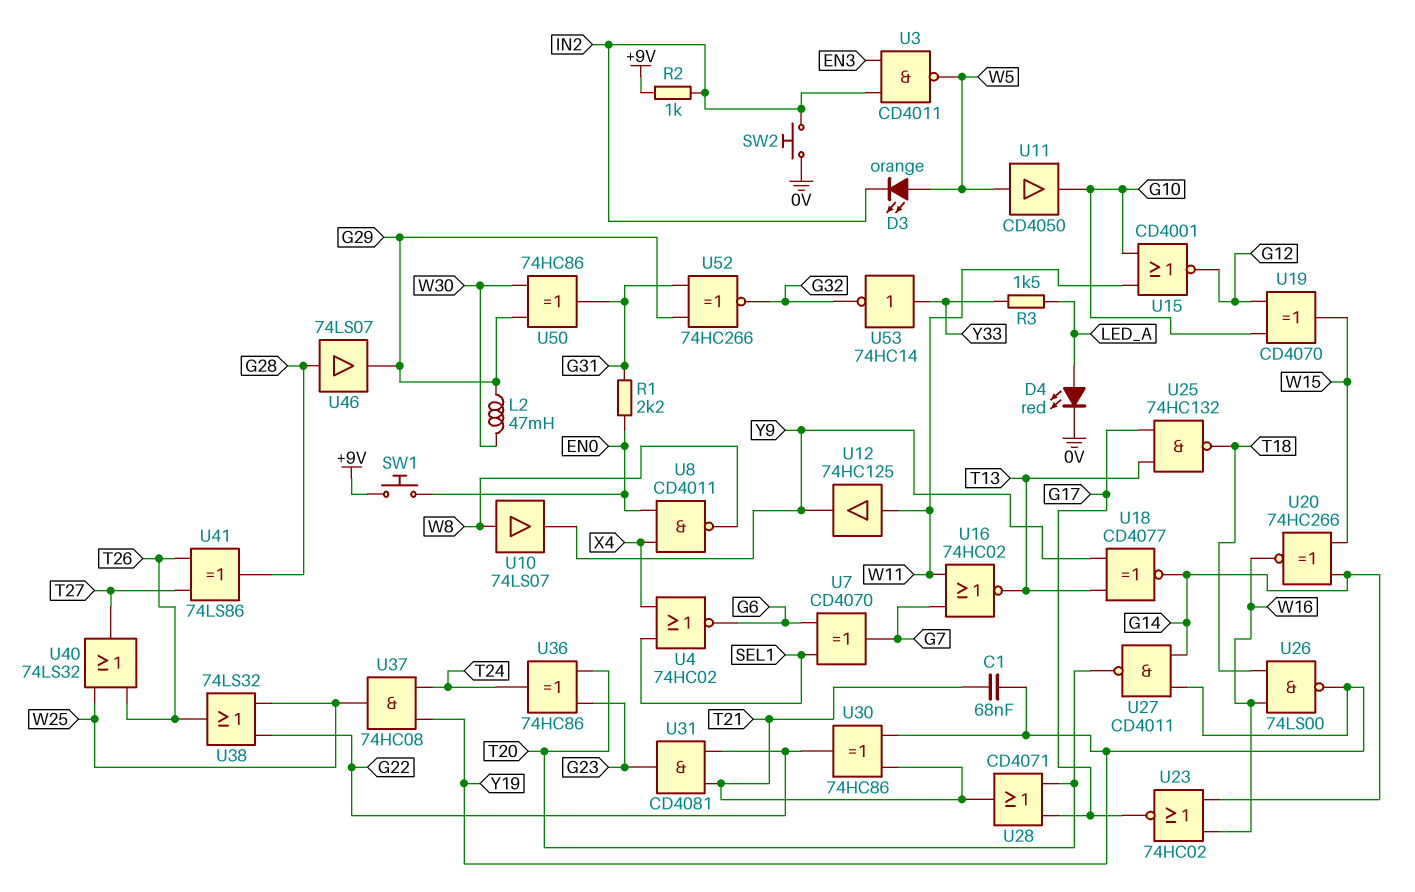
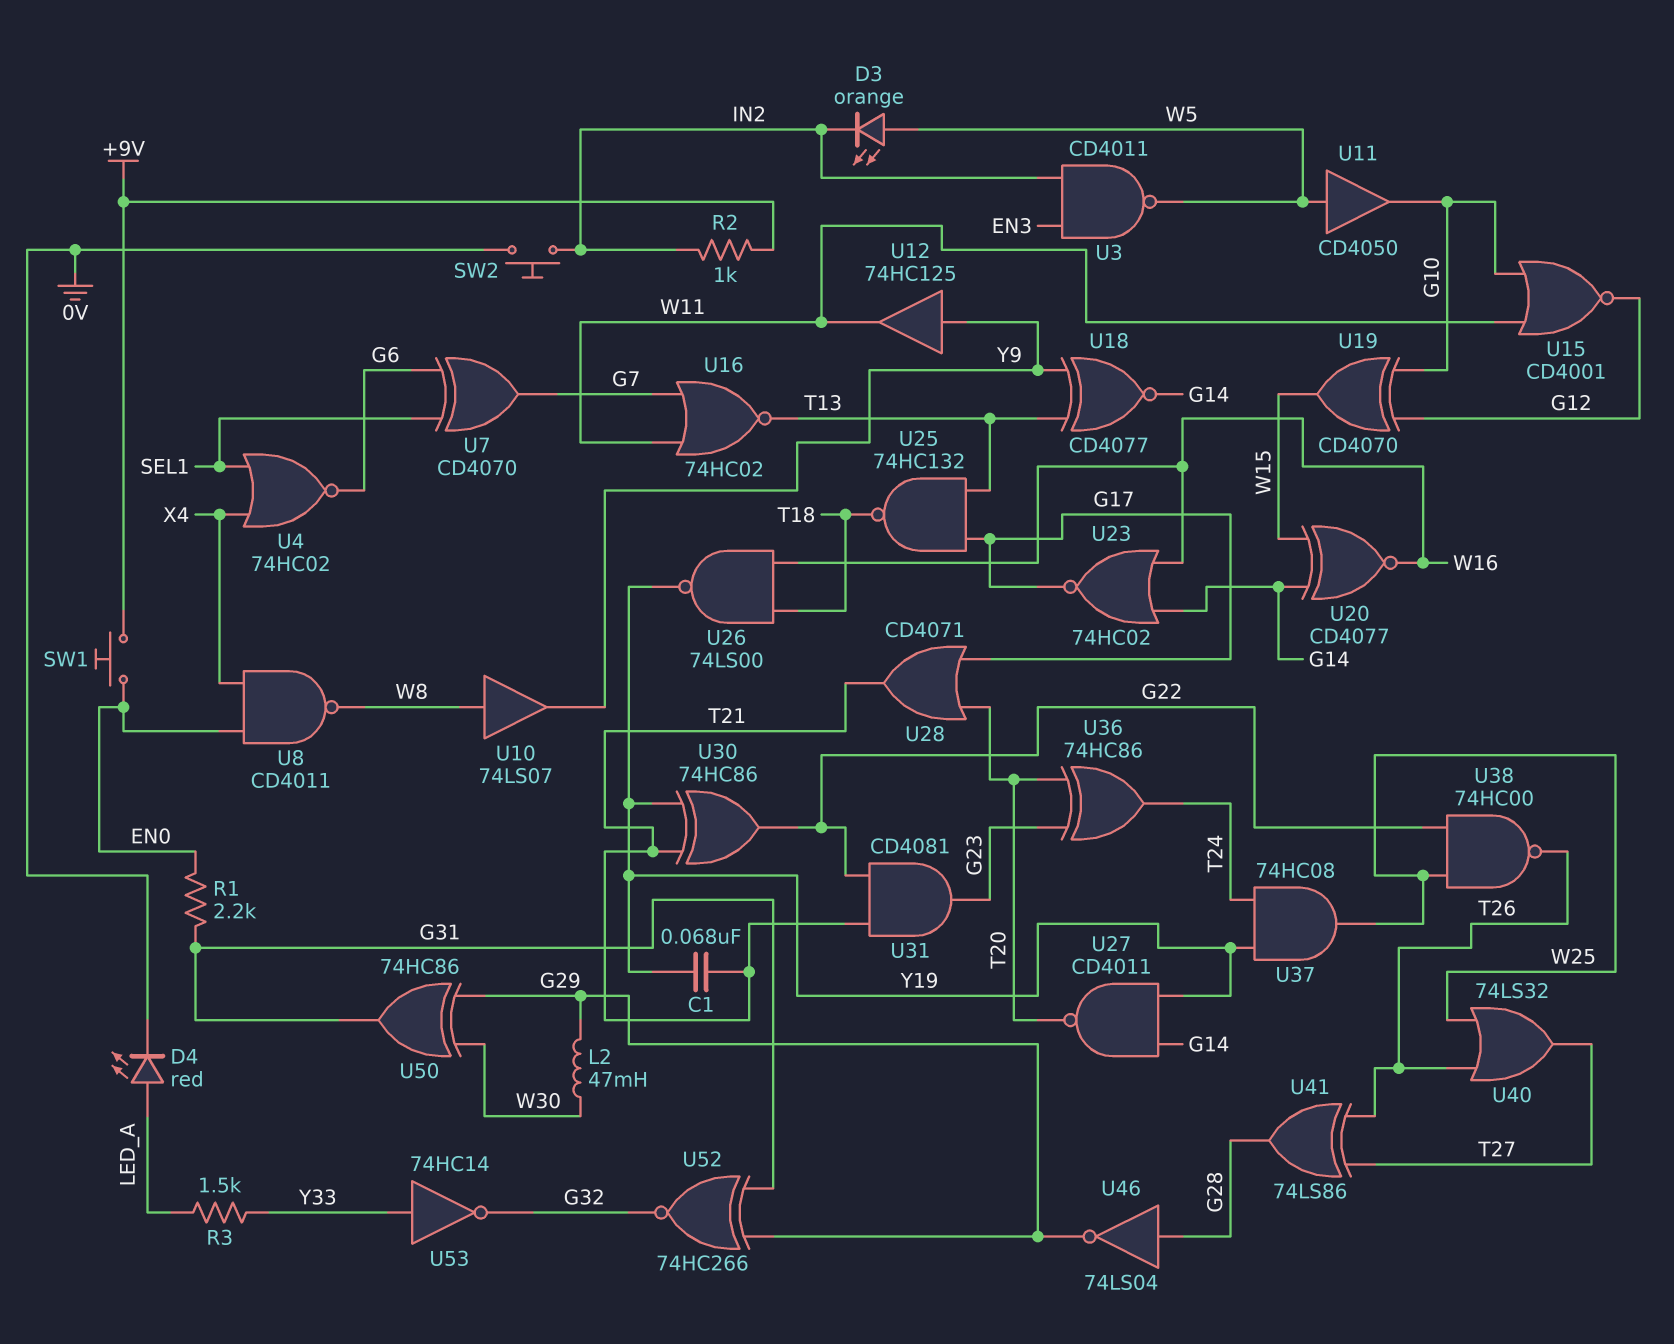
U12: buffer 74HC125 (in W11, out Y9) -> buffer 74HC125 (in Y9, out W11)
U20: XNOR 74HC266 (in G14, in W15, out W16) -> XNOR CD4077 (in G14, in W15, out W16)
U38: OR 74LS32 (in G22, in W25, out T26) -> NAND 74HC00 (in G22, in W25, out T26)
U46: buffer 74LS07 (in G28, out G29) -> NOT 74LS04 (in G28, out G29)

